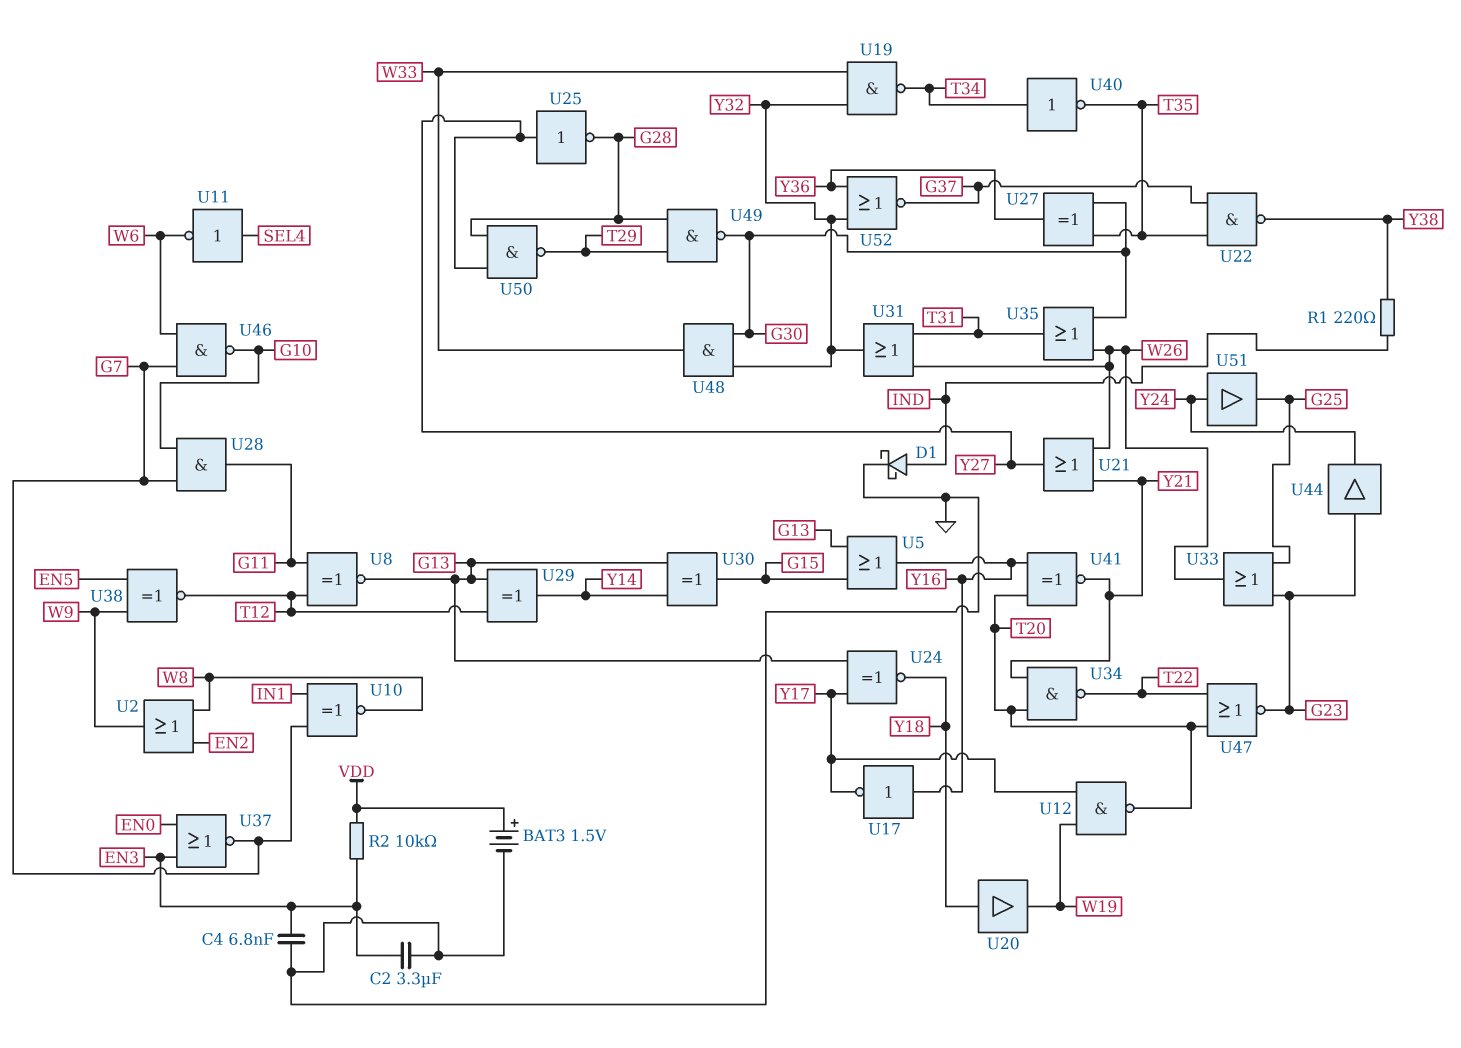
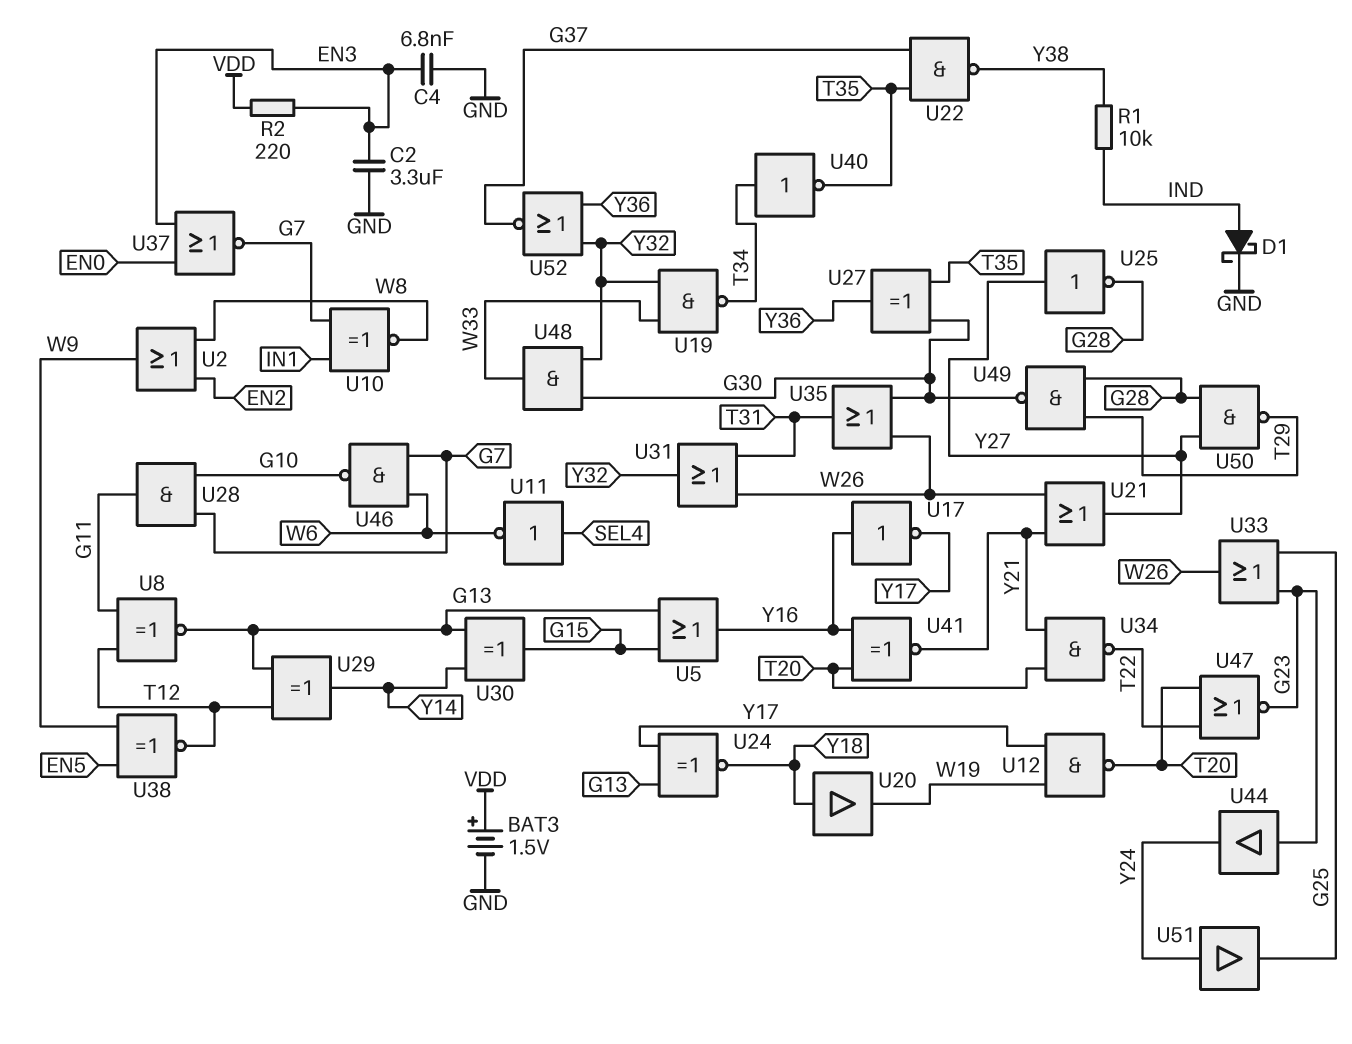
R1: 220 (IND, Y38) -> 10k (IND, Y38)
R2: 10k (EN3, VDD) -> 220 (EN3, VDD)

